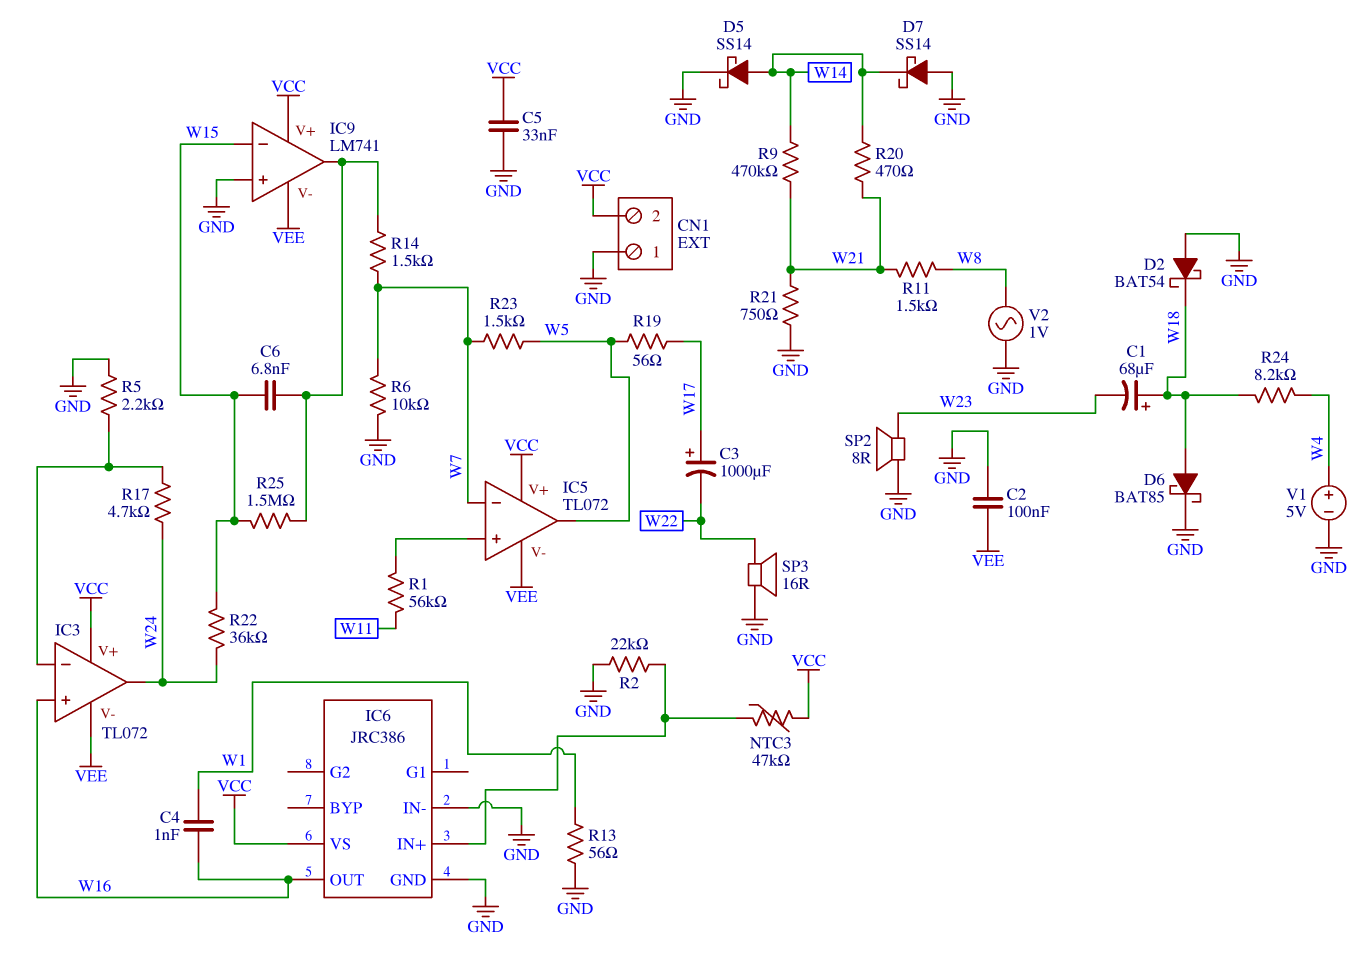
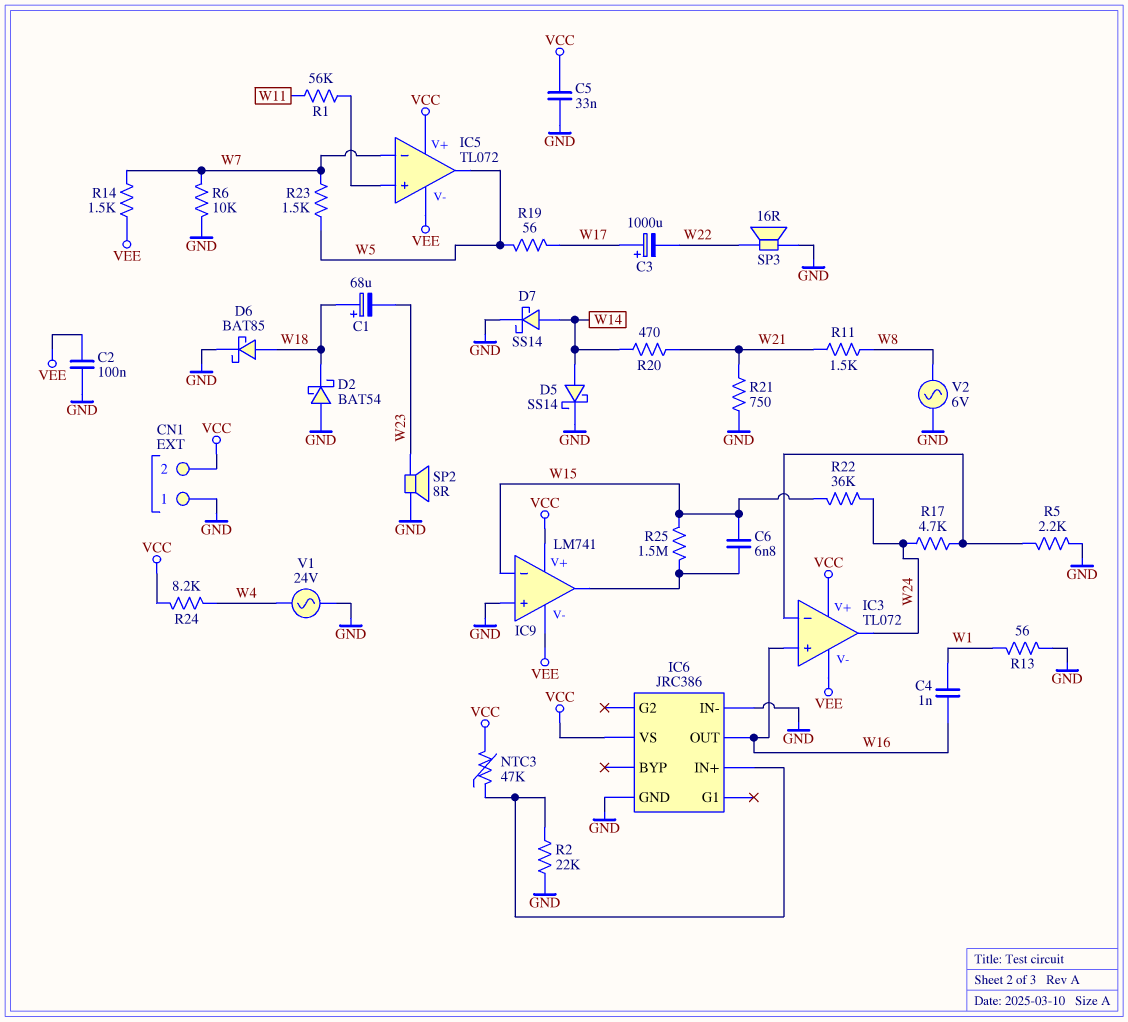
D7: schottky SS14 (A GND, K W14) -> schottky SS14 (A W14, K GND)
R9: 470k (W14, W21) -> none
R14: 1.5k (IC9/out, W7) -> 1.5k (VEE, W7)
R24: 8.2k (W4, W18) -> 8.2k (VCC, W4)
V1: 5V (plus W4, minus GND) -> AC 24V (GND, W4)
V2: AC 1V (GND, W8) -> AC 6V (GND, W8)

